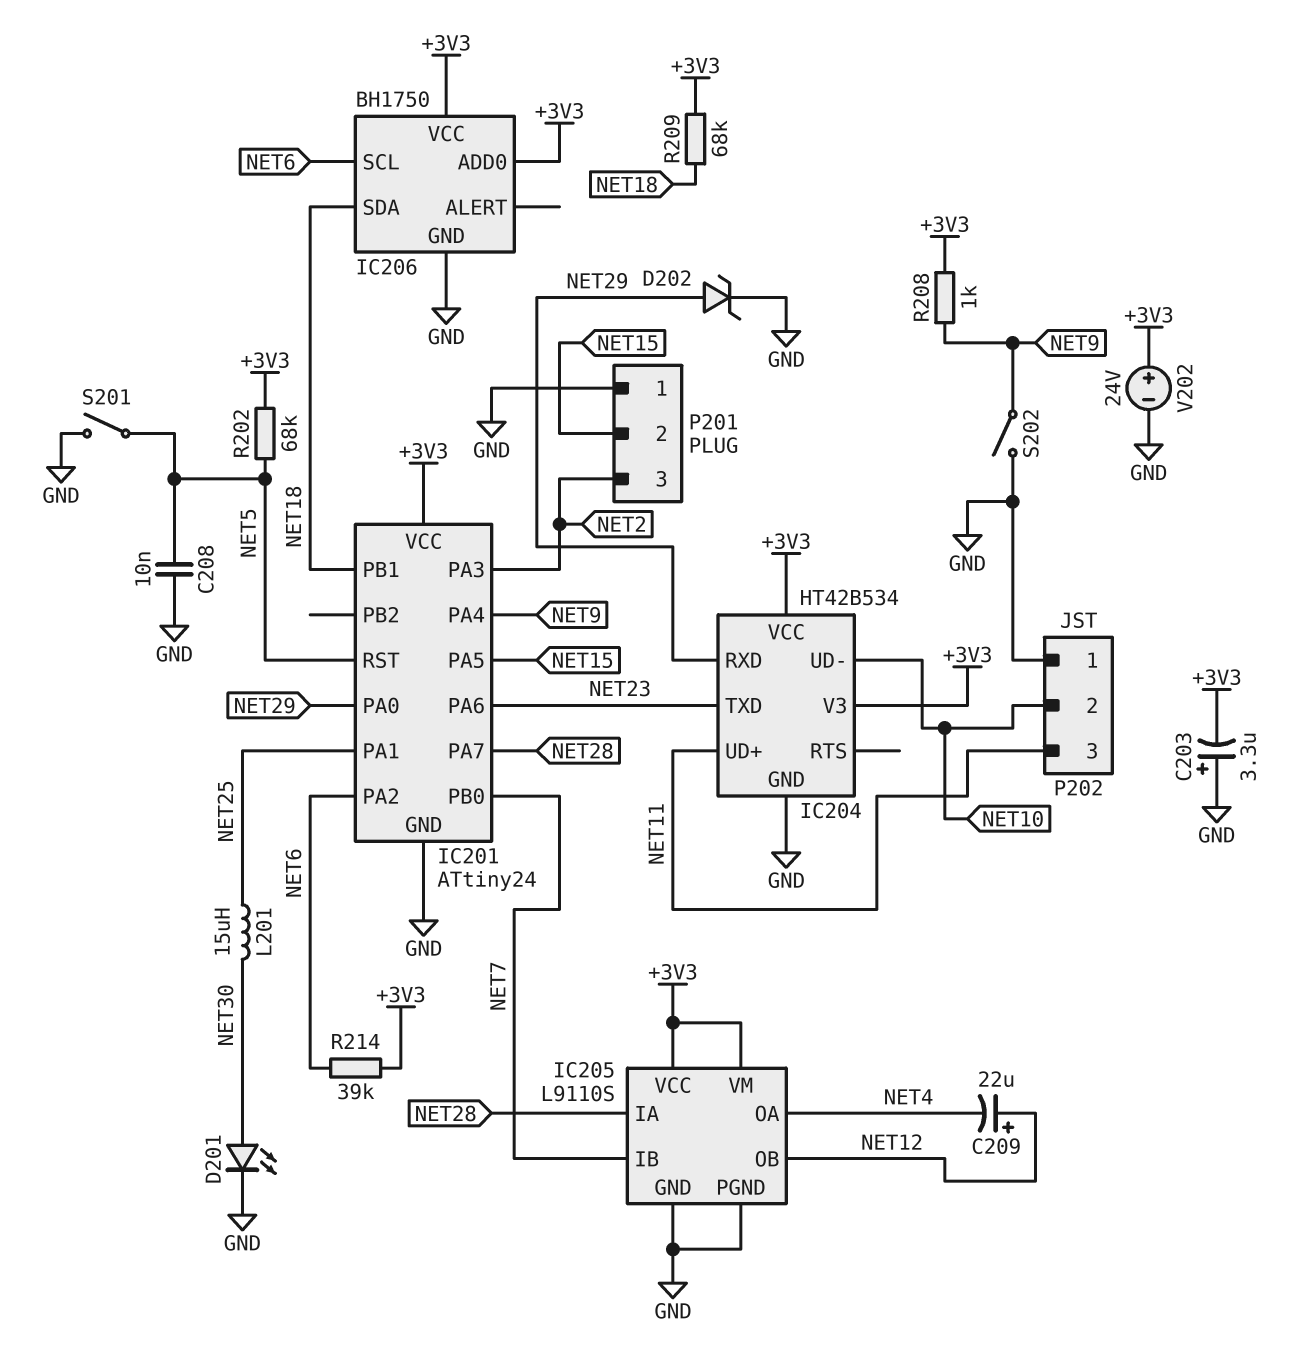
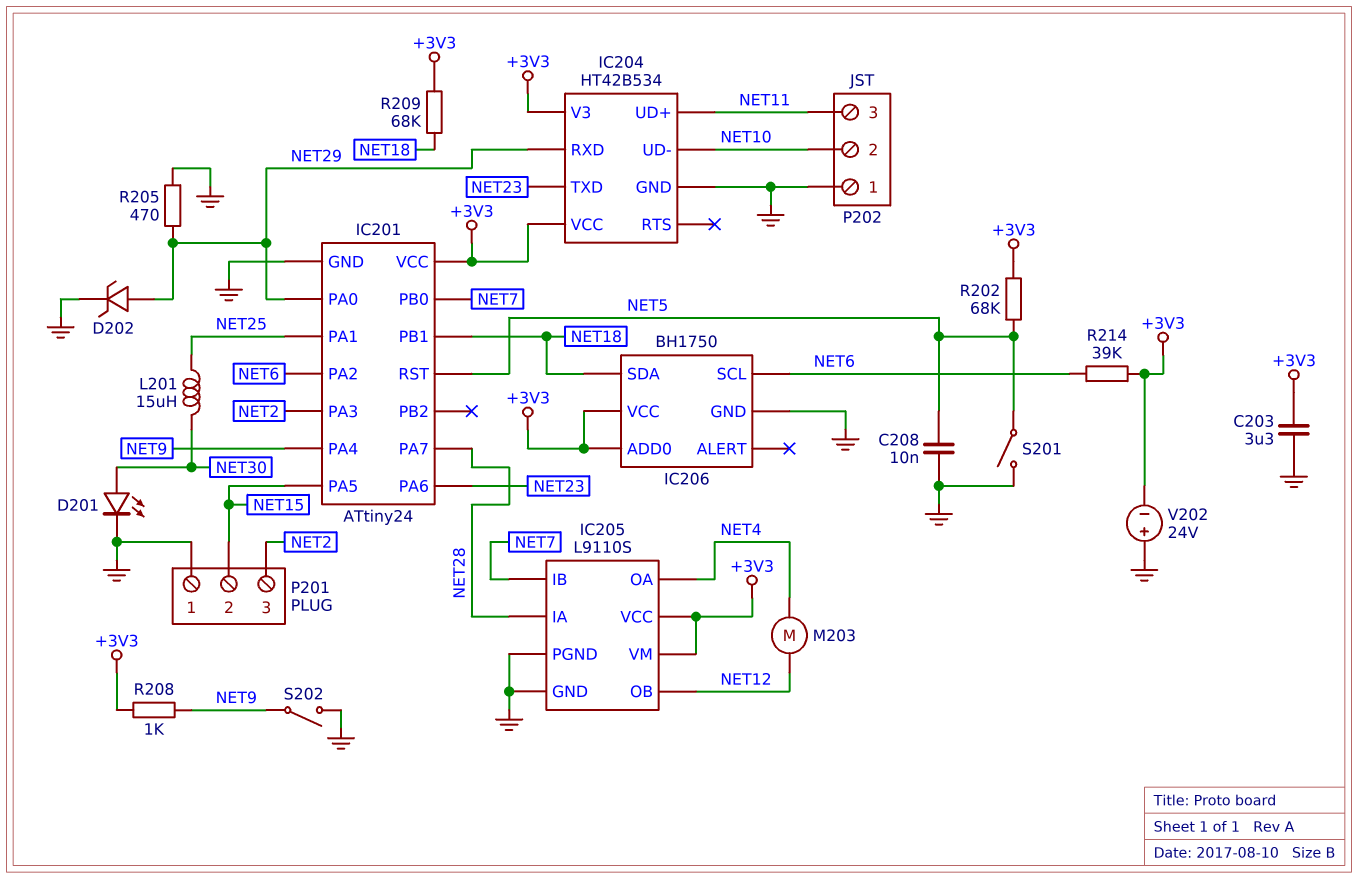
C203: 3.3uF (plus GND, minus +3V3) -> 3.3uF (+3V3, GND)
C209: 22uF (plus NET12, minus NET4) -> none
M203: none -> motor (NET4, NET12)
R205: none -> 470 (GND, NET29)
V202: 24V (plus +3V3, minus GND) -> 24V (plus GND, minus +3V3)

